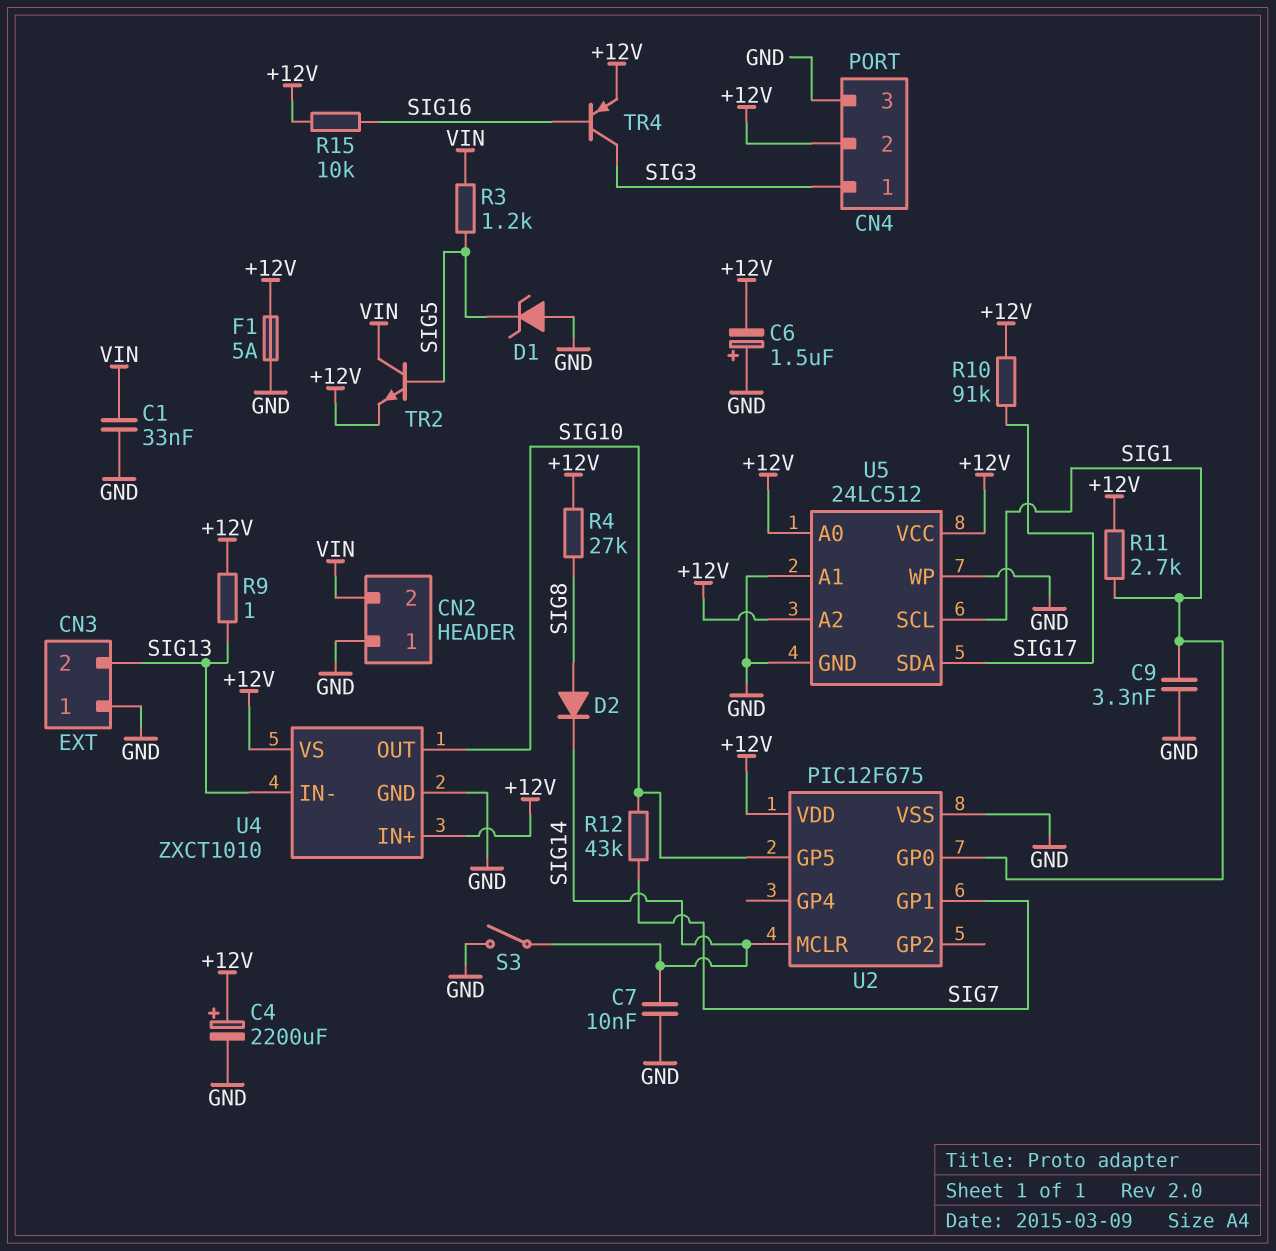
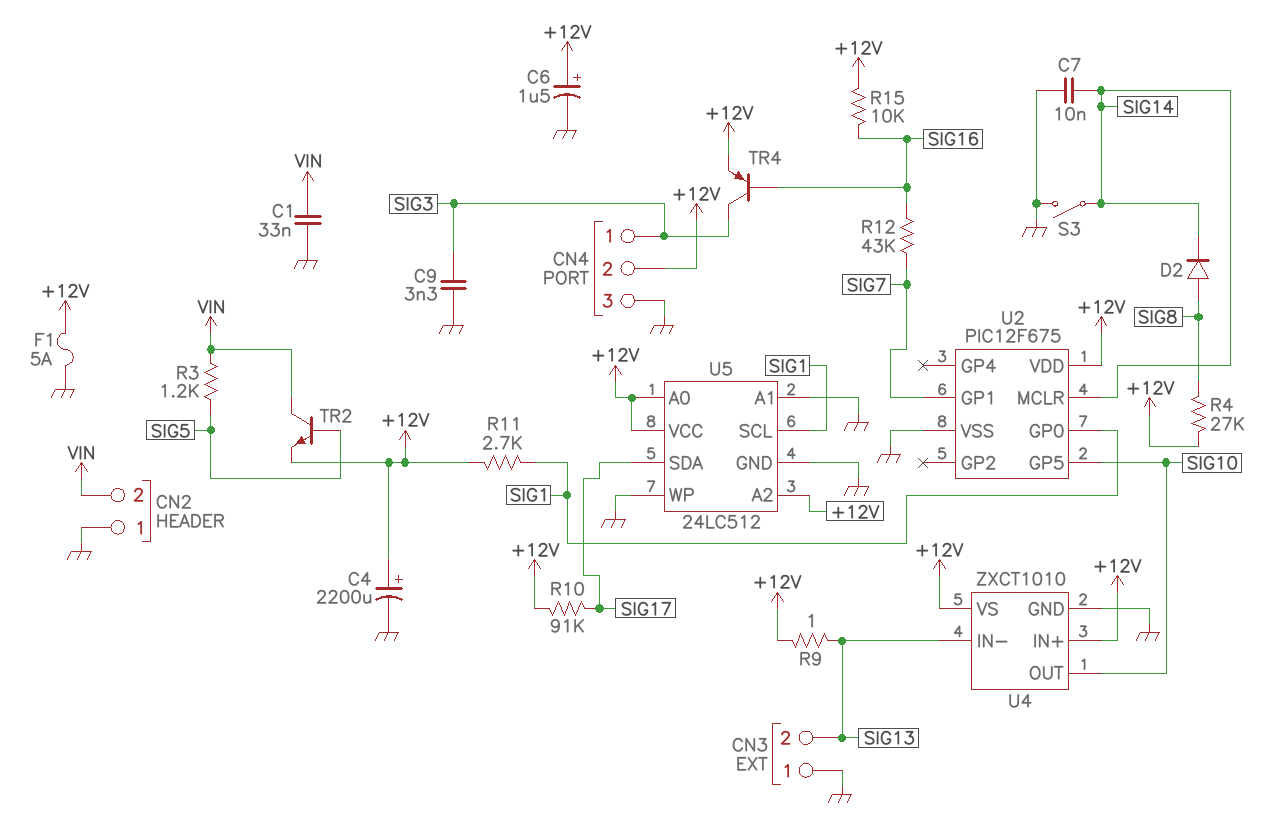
C6: 1.5uF (plus GND, minus +12V) -> 1.5uF (plus +12V, minus GND)
C9: 3.3nF (GND, SIG1) -> 3.3nF (GND, SIG3)
D1: zener (A GND, K SIG5) -> none
R12: 43k (SIG7, SIG10) -> 43k (SIG7, SIG16)

